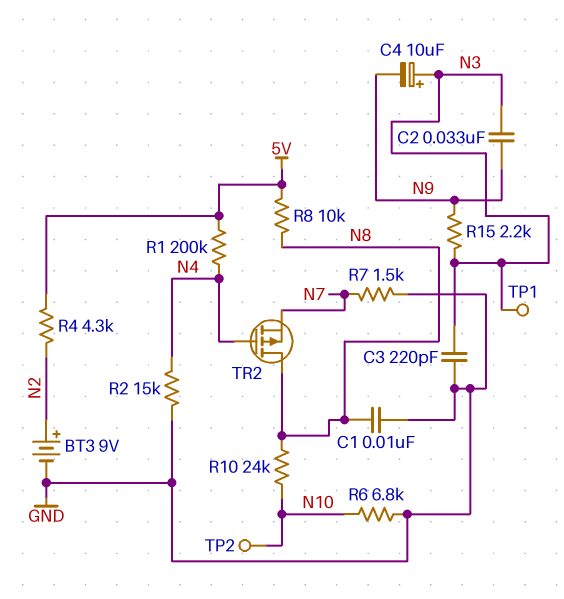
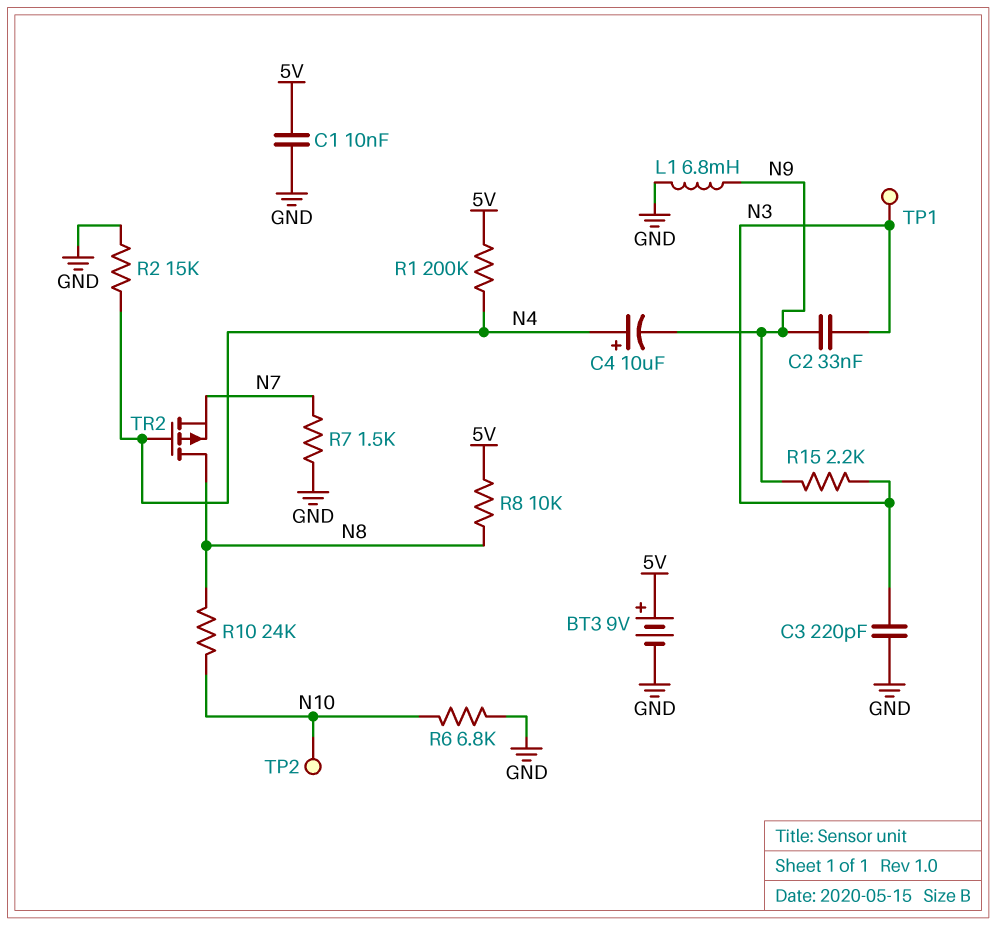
BT3: 9V (plus N2, minus GND) -> 9V (plus 5V, minus GND)
C1: 10nF (GND, N8) -> 10nF (5V, GND)
C4: 10uF (plus N3, minus N9) -> 10uF (plus N4, minus N9)
L1: none -> 6.8mH (GND, N9)
R4: 4.3k (5V, N2) -> none

